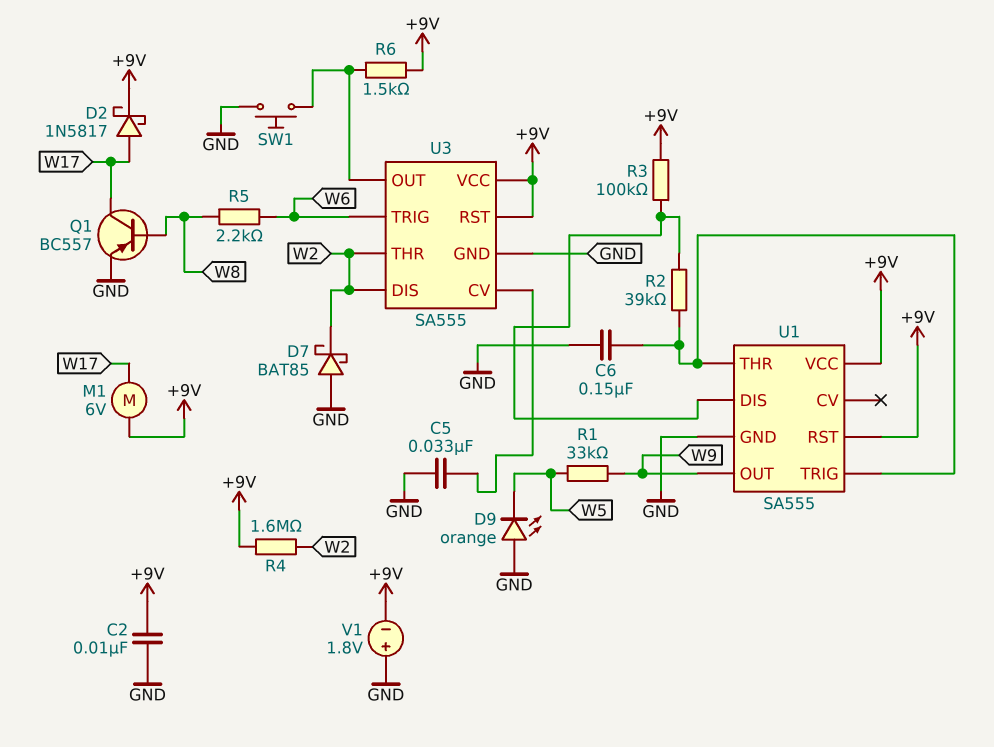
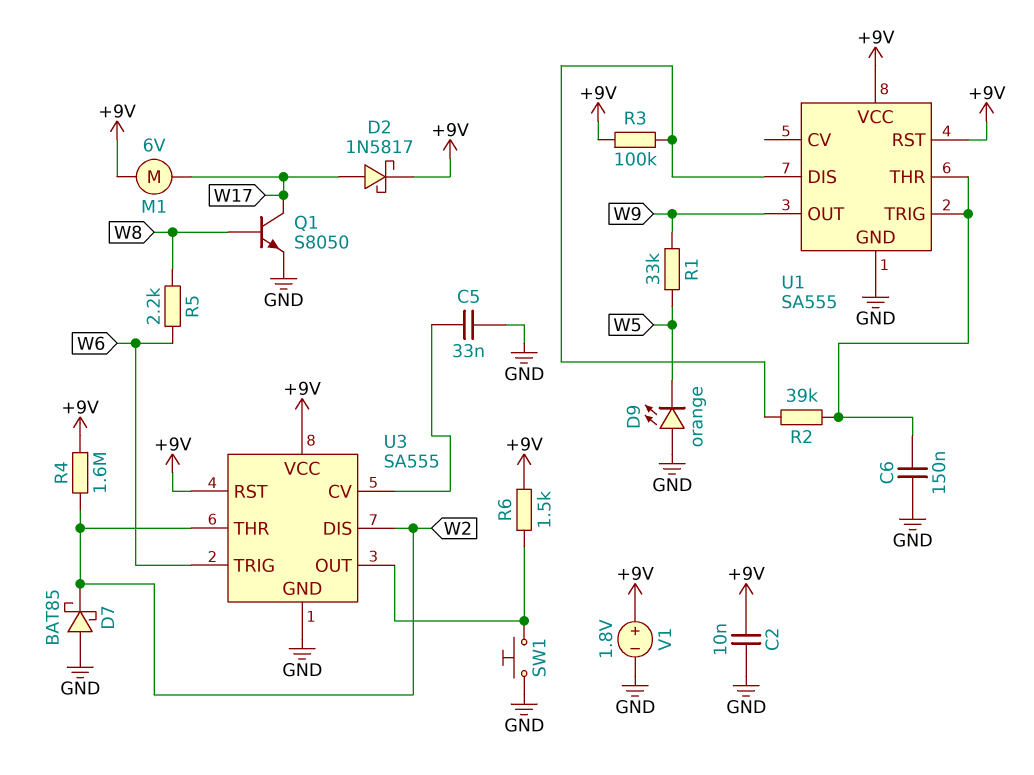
Q1: PNP BC557 (B W8, C W17, E GND) -> NPN S8050 (B W8, C W17, E GND)
V1: 1.8V (plus GND, minus +9V) -> 1.8V (plus +9V, minus GND)

